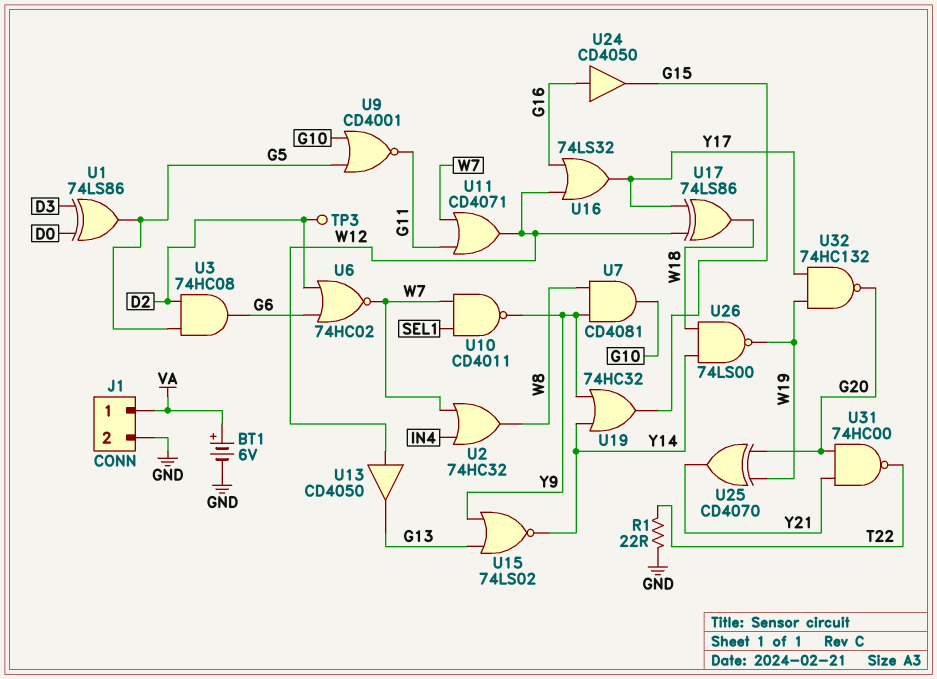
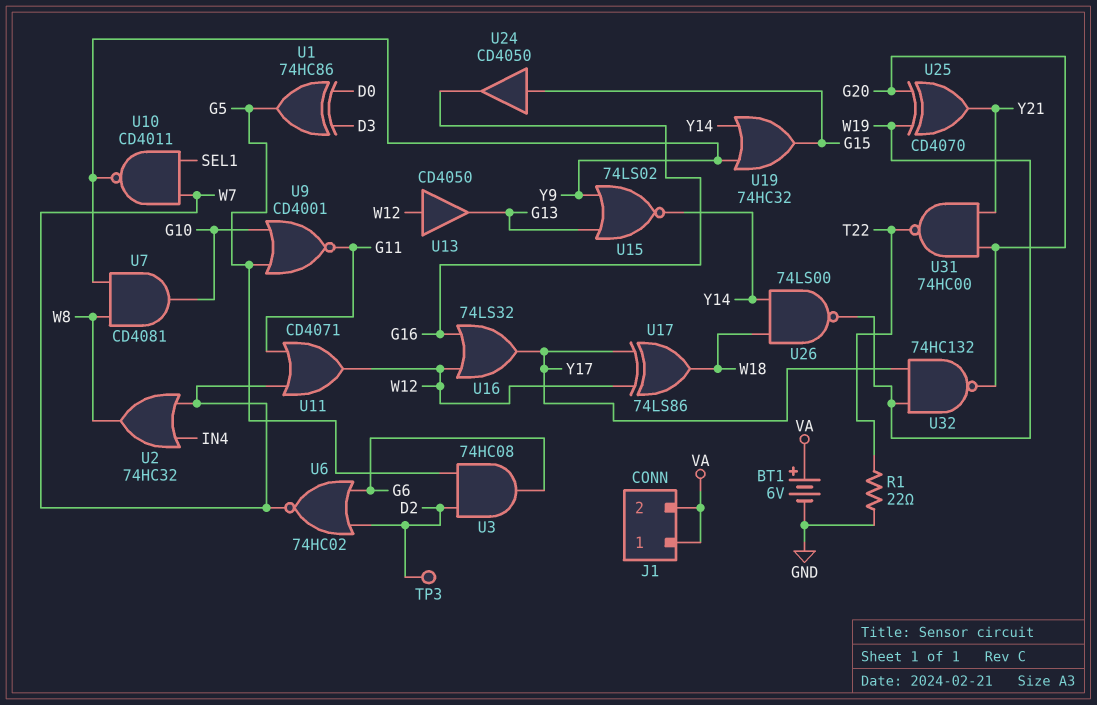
J1 pin 2: GND -> VA
U1: XOR 74LS86 (in D0, in D3, out G5) -> XOR 74HC86 (in D0, in D3, out G5)
U24: buffer CD4050 (in G16, out G15) -> buffer CD4050 (in G15, out G16)

